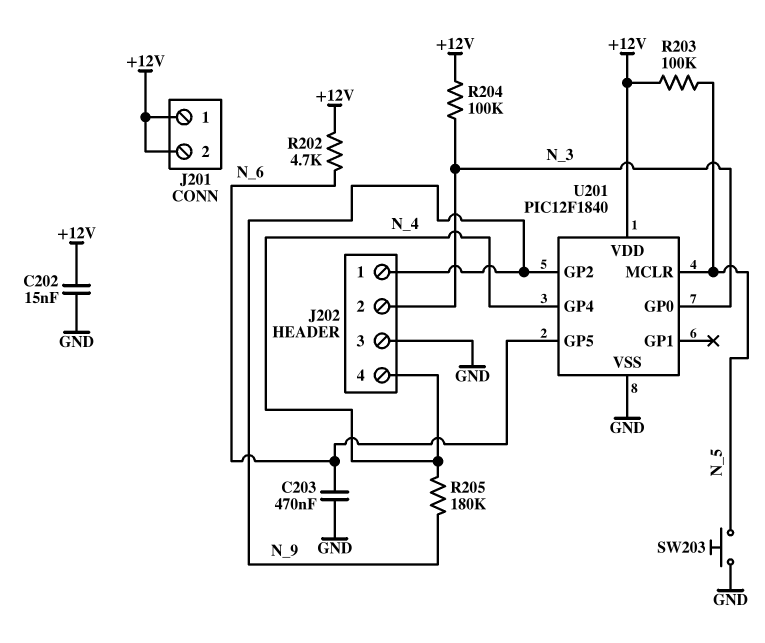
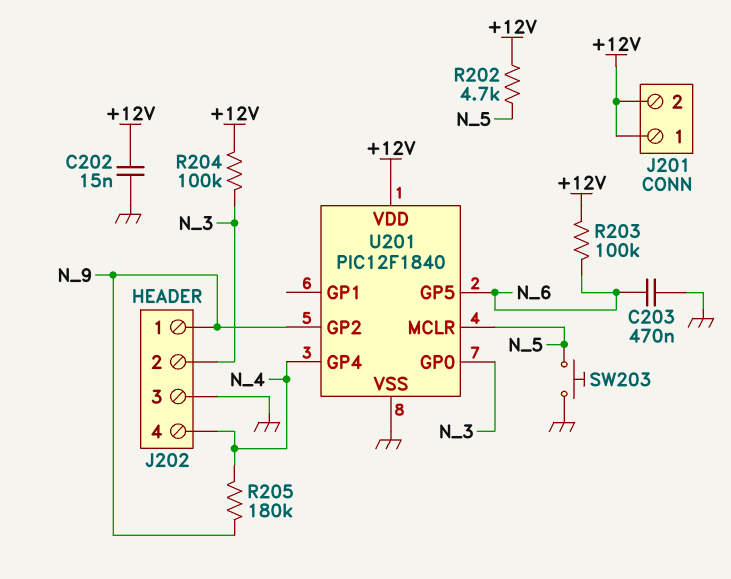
R202: 4.7k (+12V, N_6) -> 4.7k (+12V, N_5)
R203: 100k (+12V, N_5) -> 100k (+12V, N_6)

